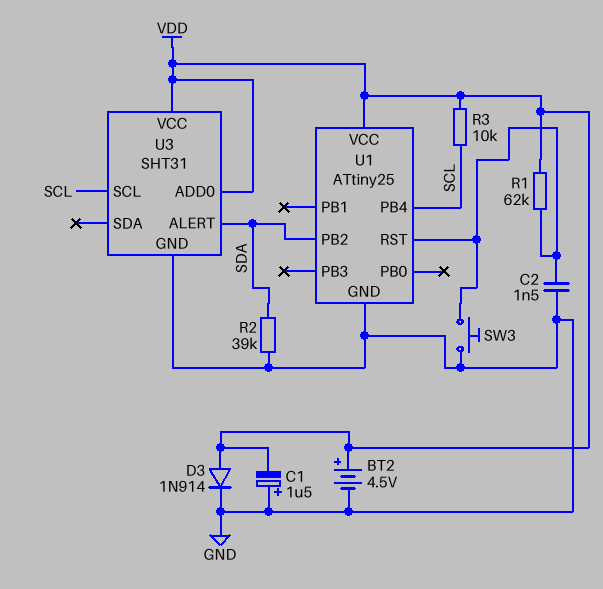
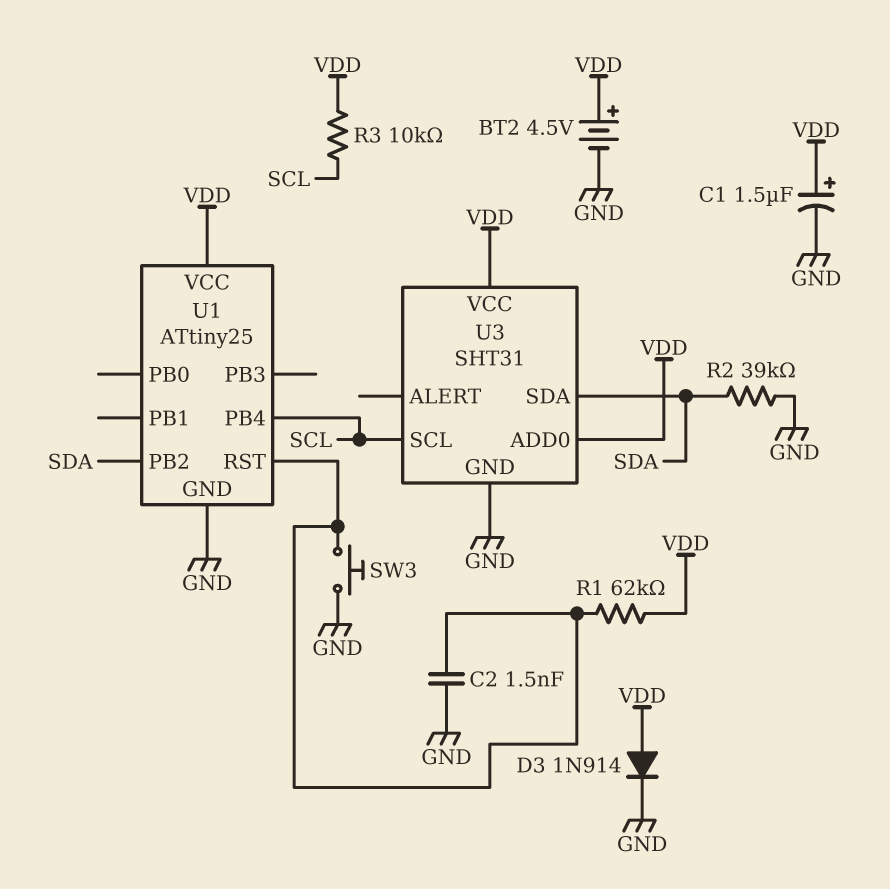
C1: 1.5uF (plus GND, minus VDD) -> 1.5uF (plus VDD, minus GND)
U3 pin ALERT: SDA -> none
U3 pin SDA: none -> SDA

